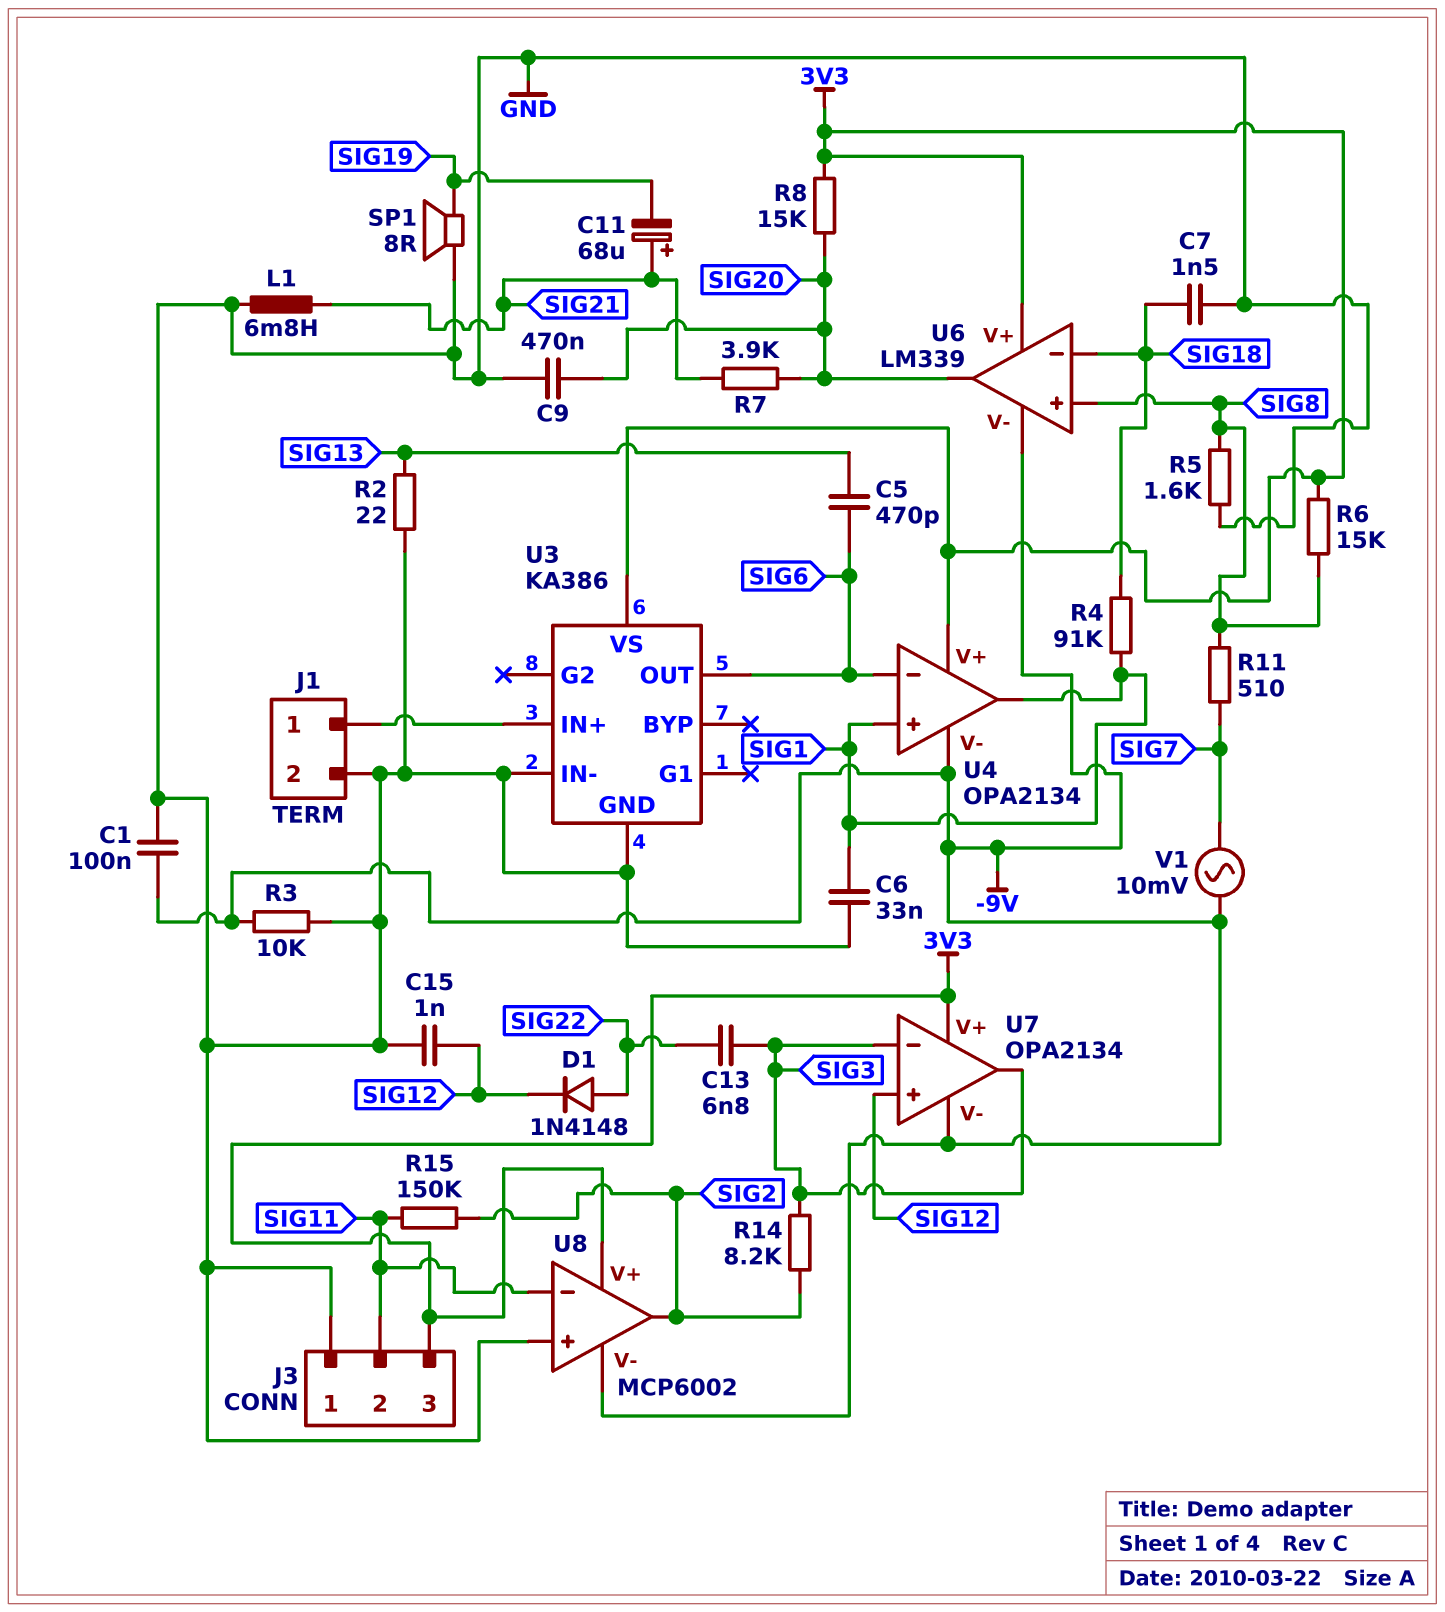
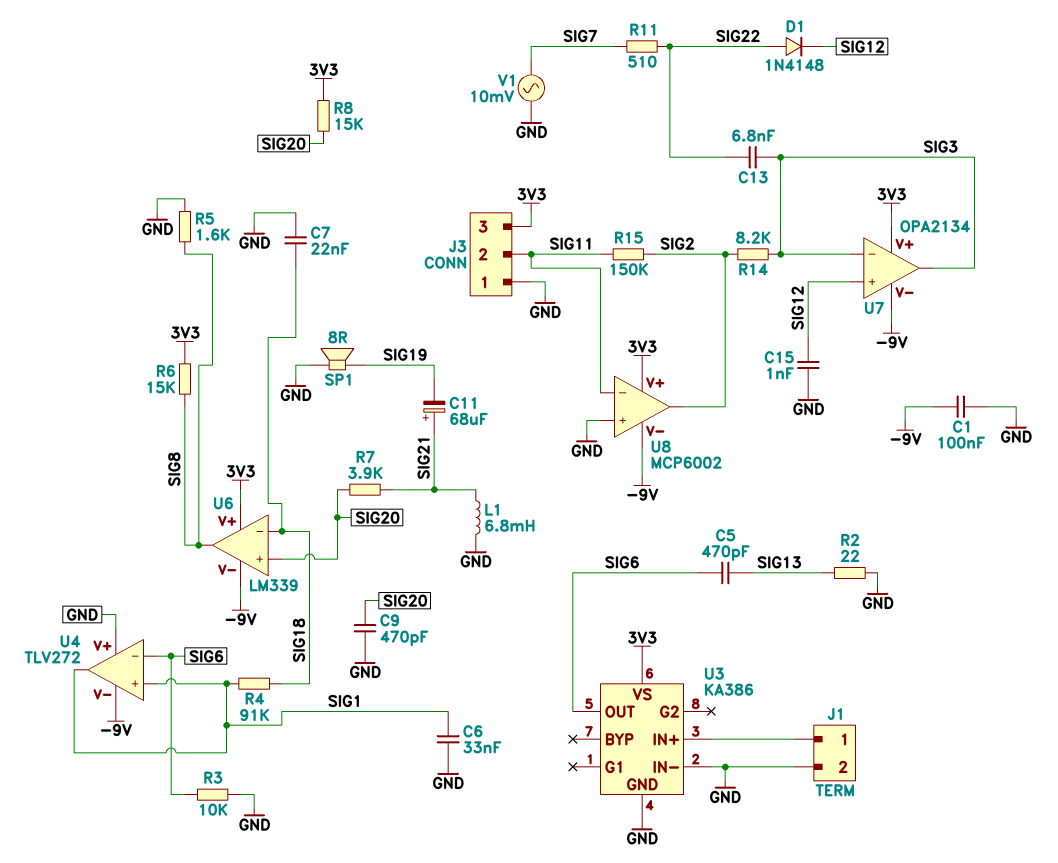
C7: 1.5nF (GND, SIG18) -> 22nF (GND, SIG18)
C9: 470nF (GND, SIG20) -> 470pF (GND, SIG20)
R3: 10k (-9V, GND) -> 10k (GND, SIG6)
R11: 510 (SIG7, SIG8) -> 510 (SIG7, SIG22)
U4: OPA2134 -> TLV272
U4 pin V+: 3V3 -> GND
U6 pin in+: SIG8 -> SIG20
U6 pin out: SIG20 -> SIG8
V1: AC 10mV (-9V, SIG7) -> AC 10mV (GND, SIG7)

